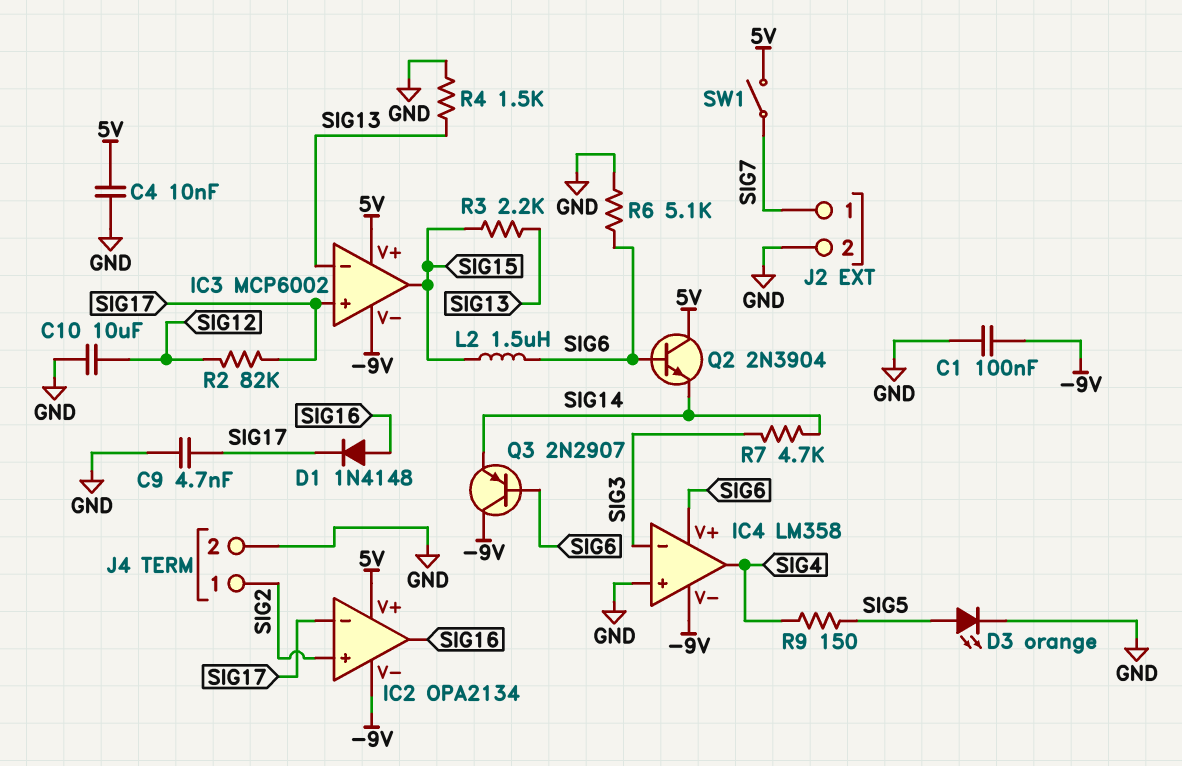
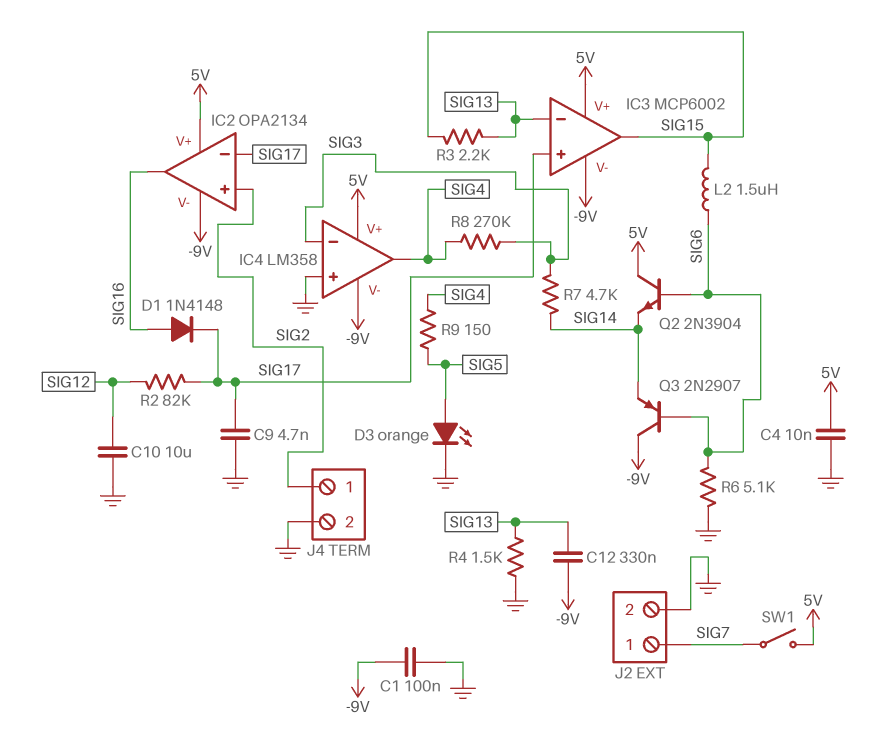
C12: none -> 330nF (-9V, SIG13)
IC4 pin V+: SIG6 -> 5V
R8: none -> 270k (SIG3, SIG4)

